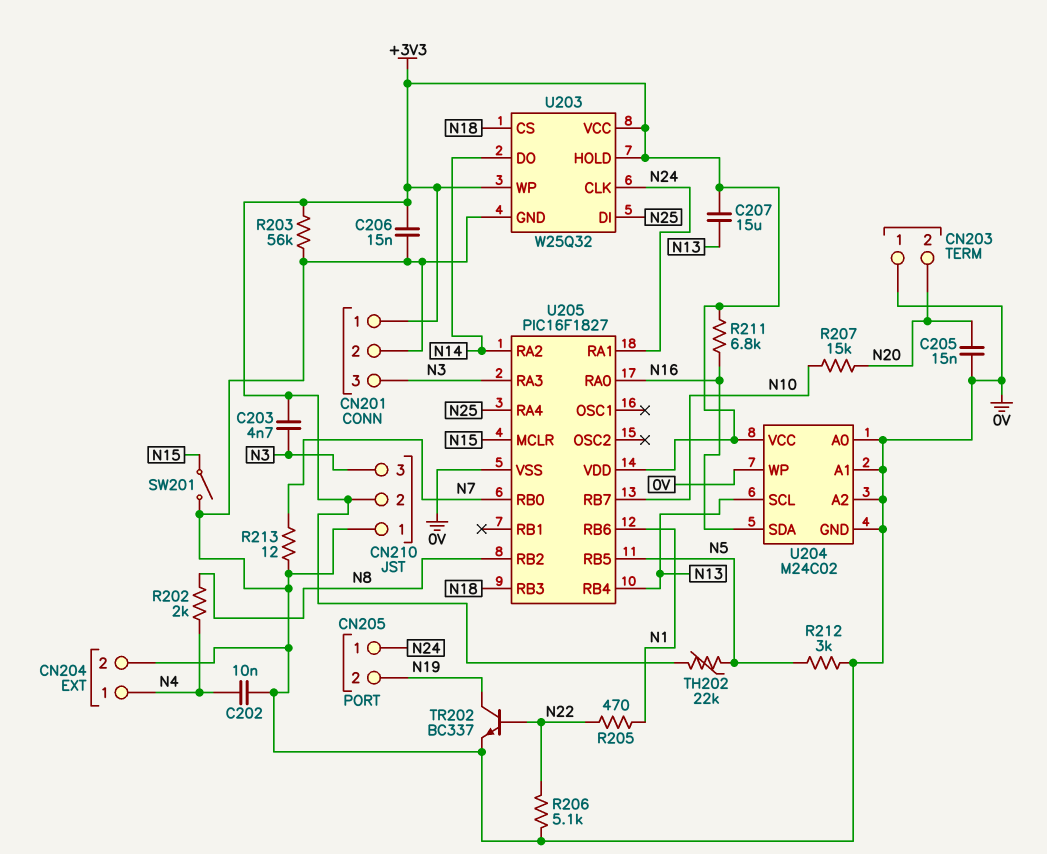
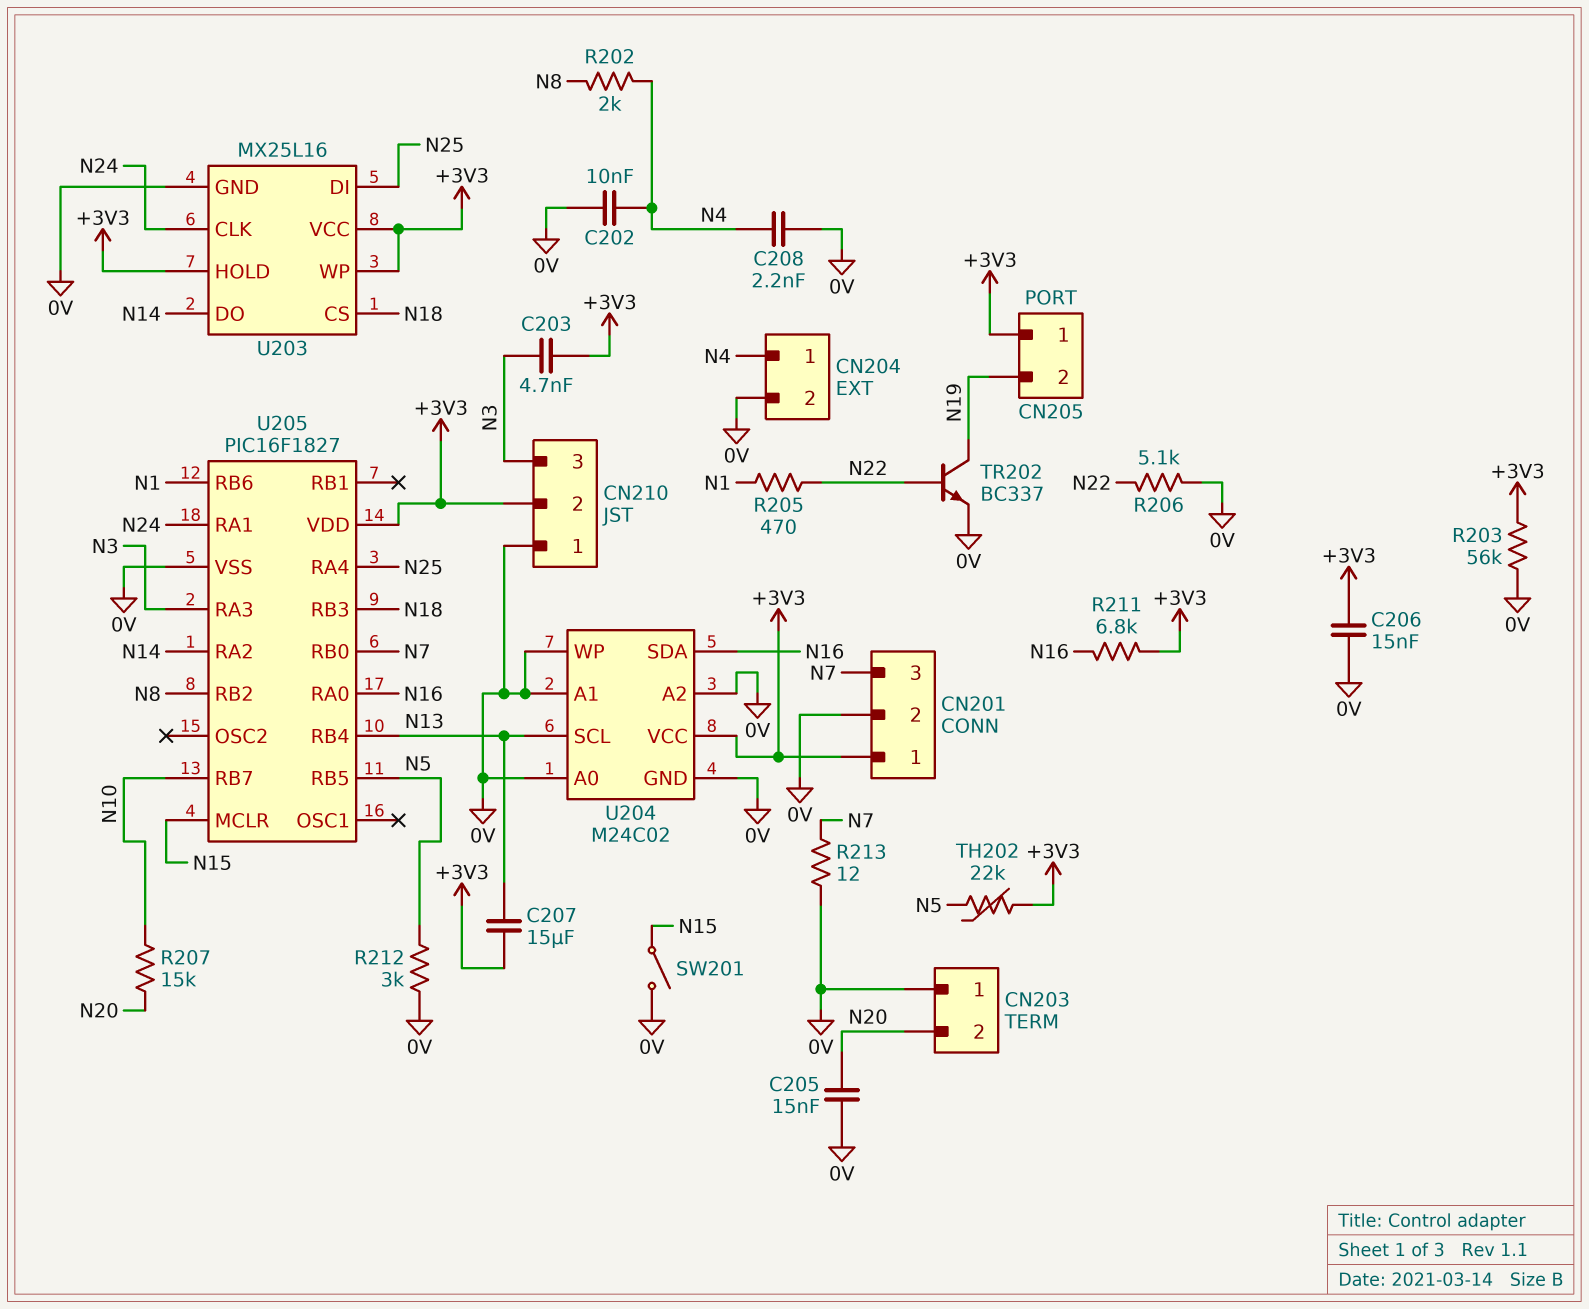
C208: none -> 2.2nF (0V, N4)
CN201 pin 3: N3 -> N7
CN205 pin 1: N24 -> +3V3
U203: W25Q32 -> MX25L16

